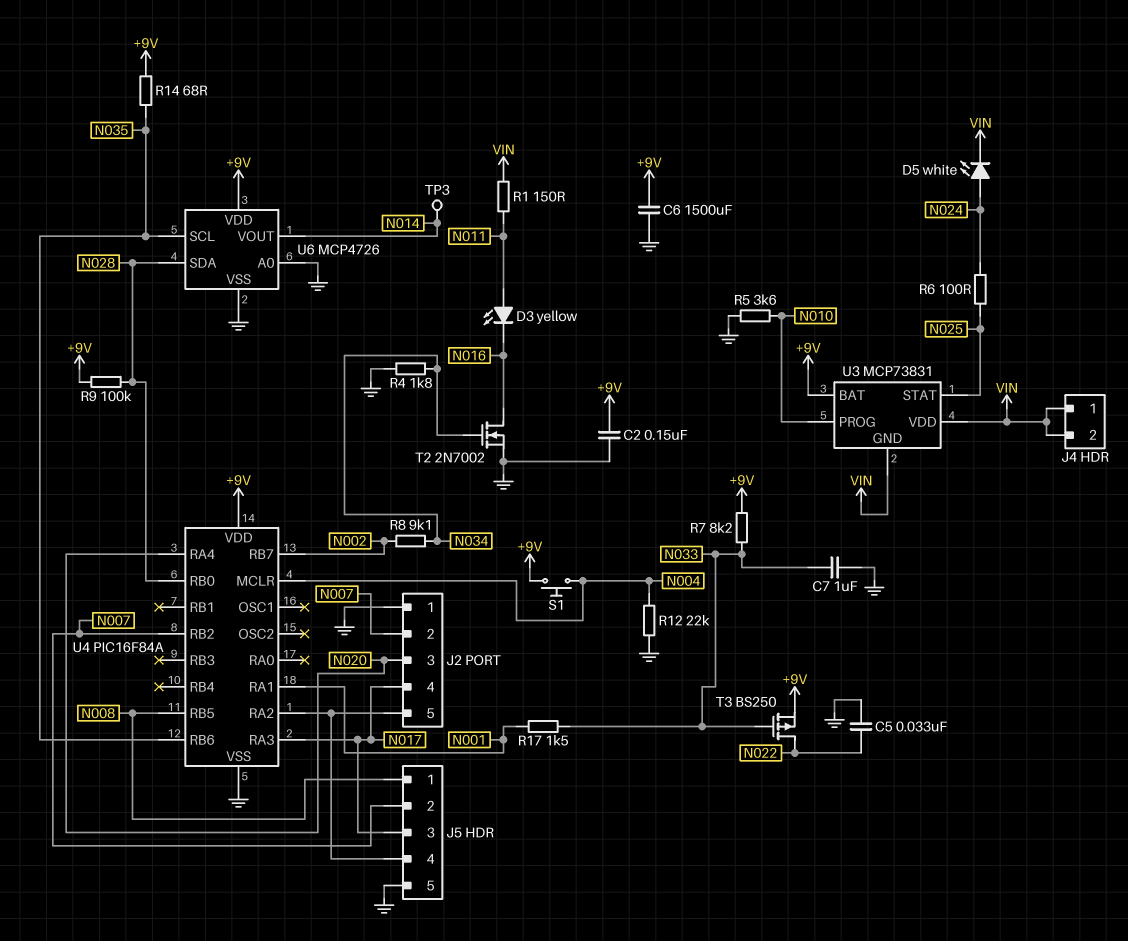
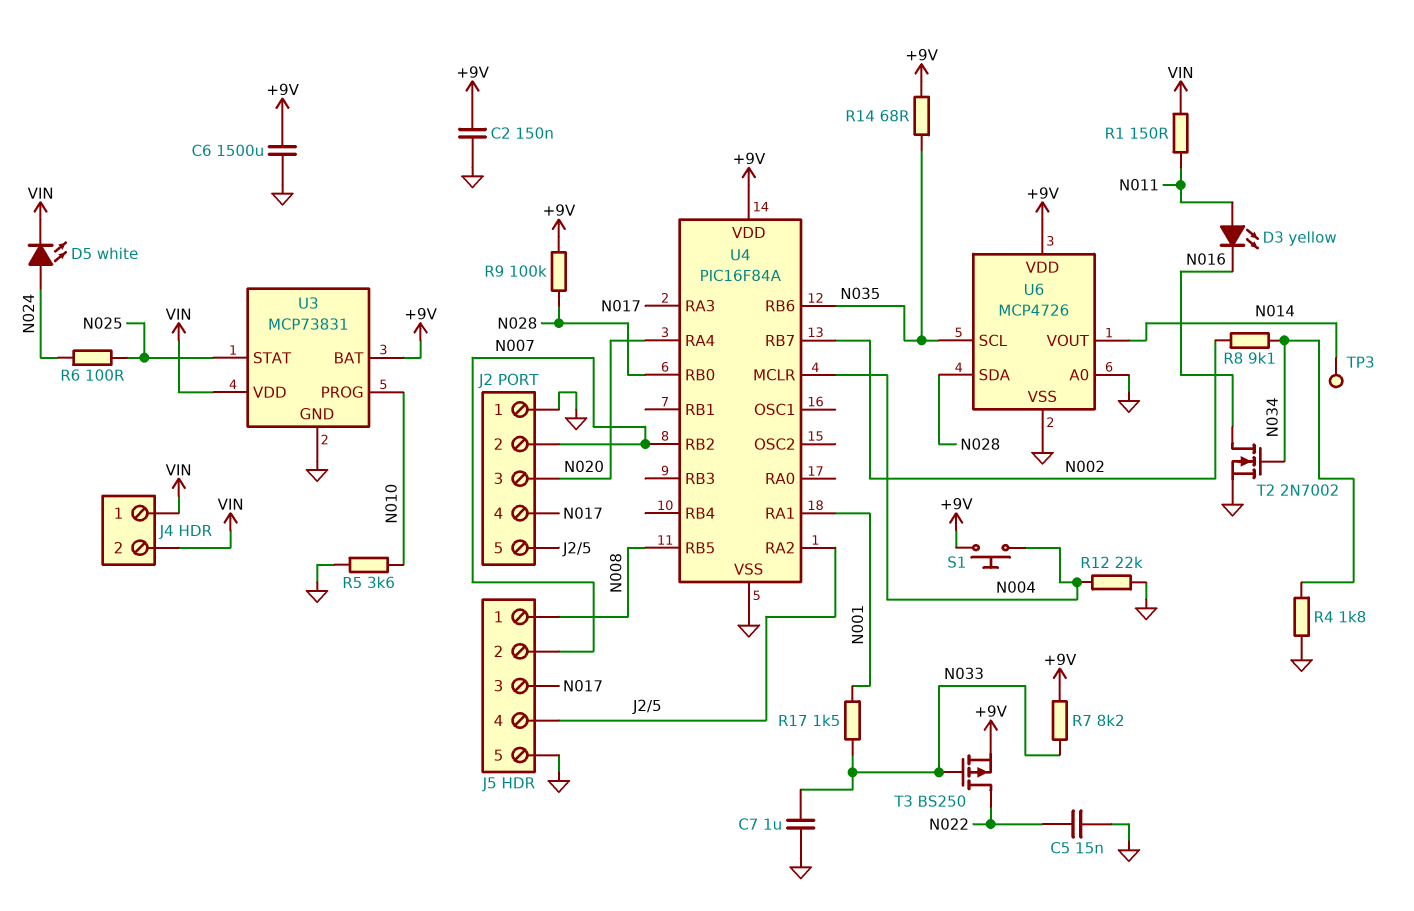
C5: 33nF (GND, N022) -> 15nF (GND, N022)
U3 pin GND: VIN -> GND

